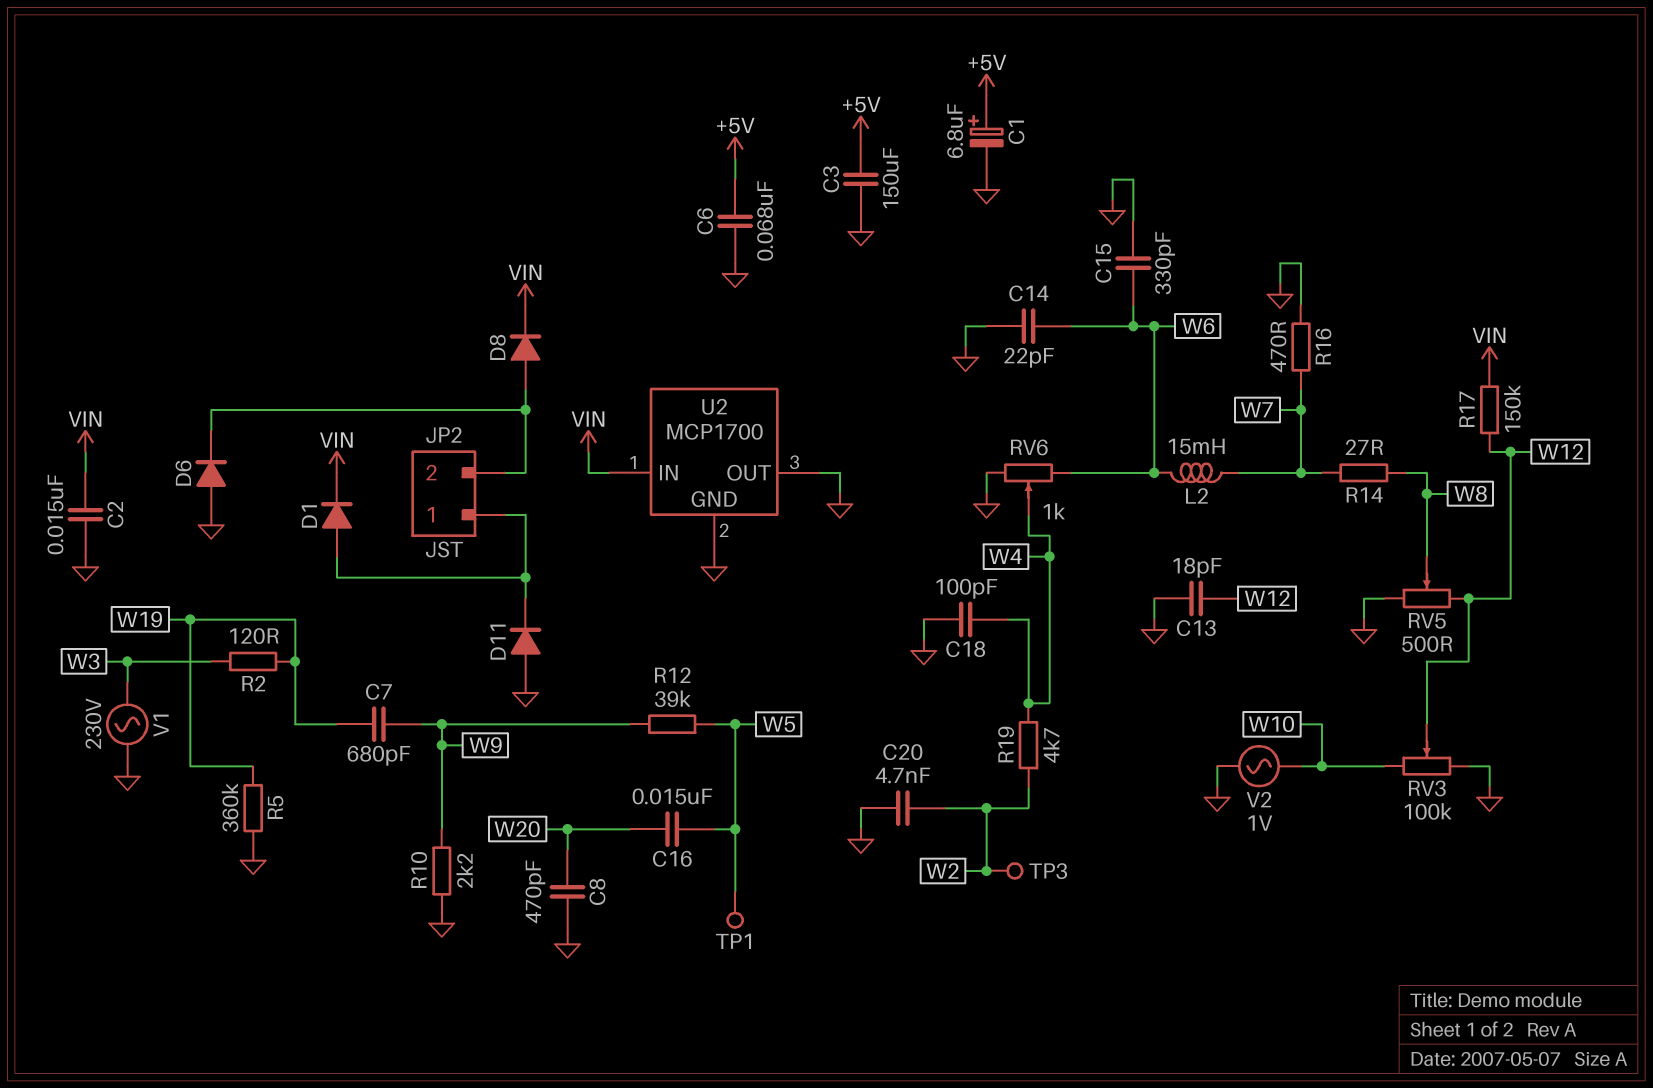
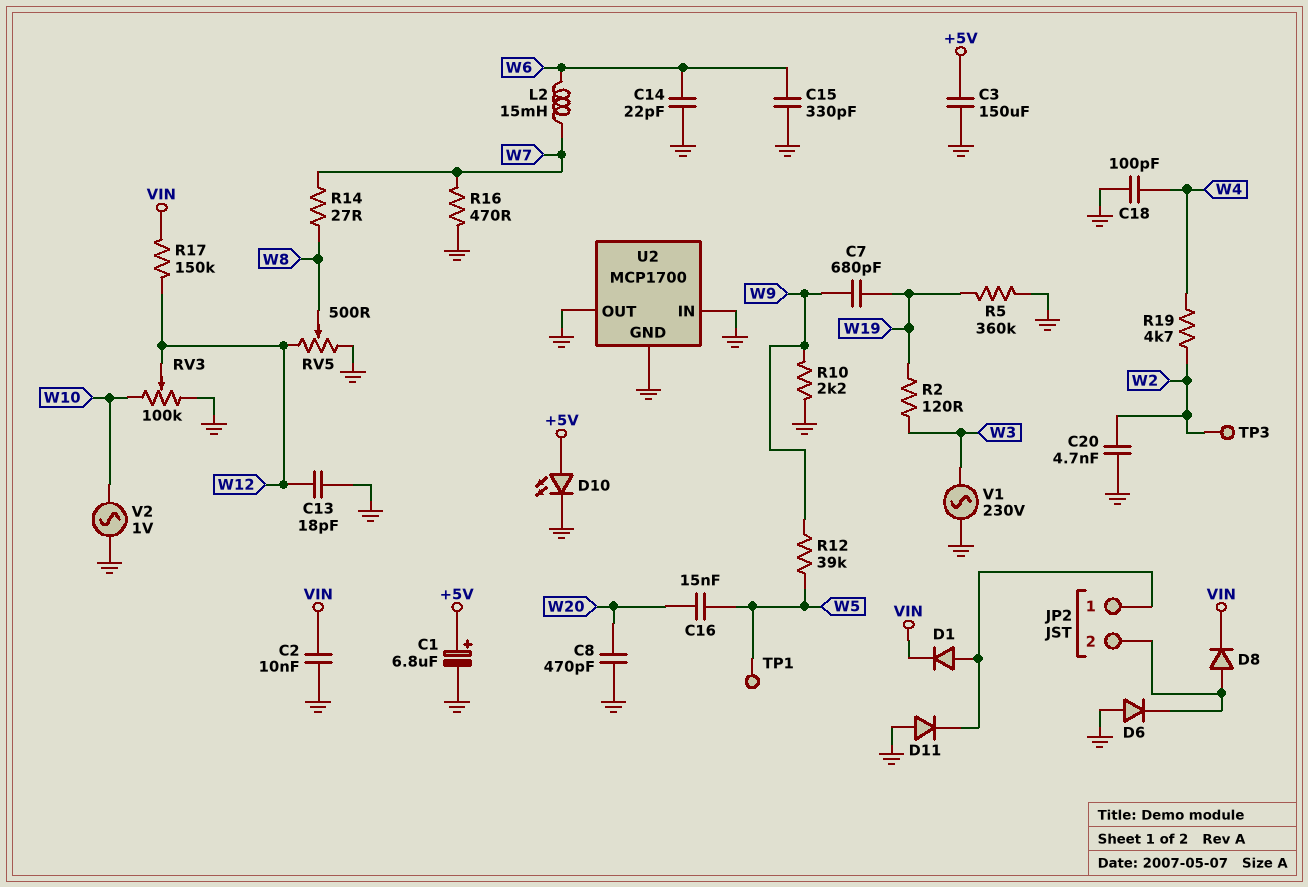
C2: 15nF (GND, VIN) -> 10nF (GND, VIN)
C6: 68nF (+5V, GND) -> none
D10: none -> LED (A +5V, K GND)
RV6: 1k (GND, W6, wiper W4) -> none
U2 pin IN: VIN -> GND

